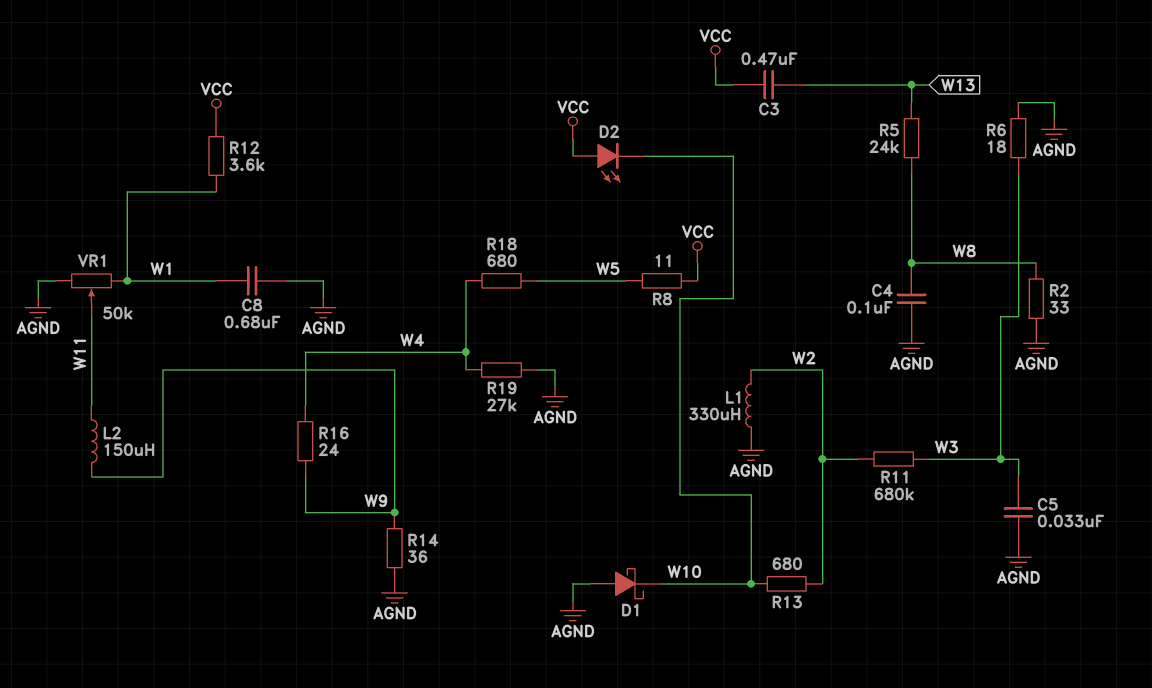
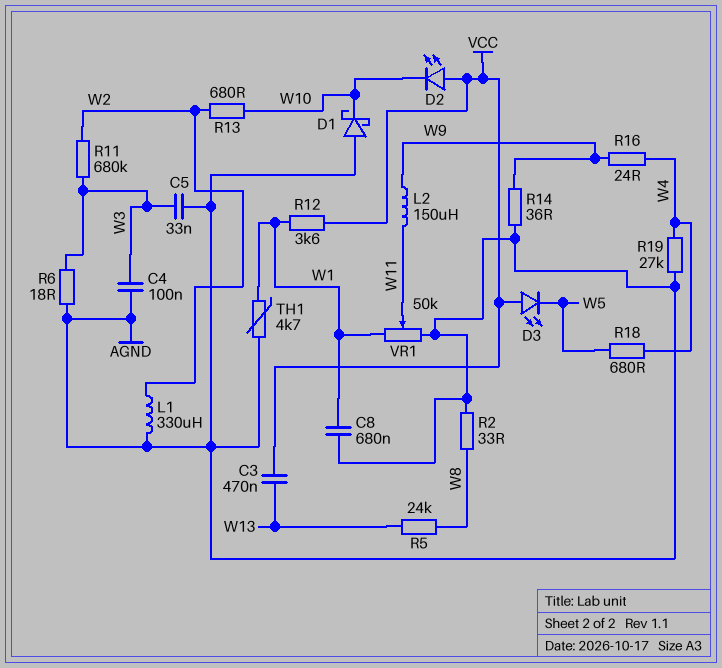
C4: 100nF (AGND, W8) -> 100nF (AGND, W3)
D3: none -> LED (A VCC, K W5)
R8: 11 (VCC, W5) -> none
TH1: none -> 4.7k (AGND, W1)

